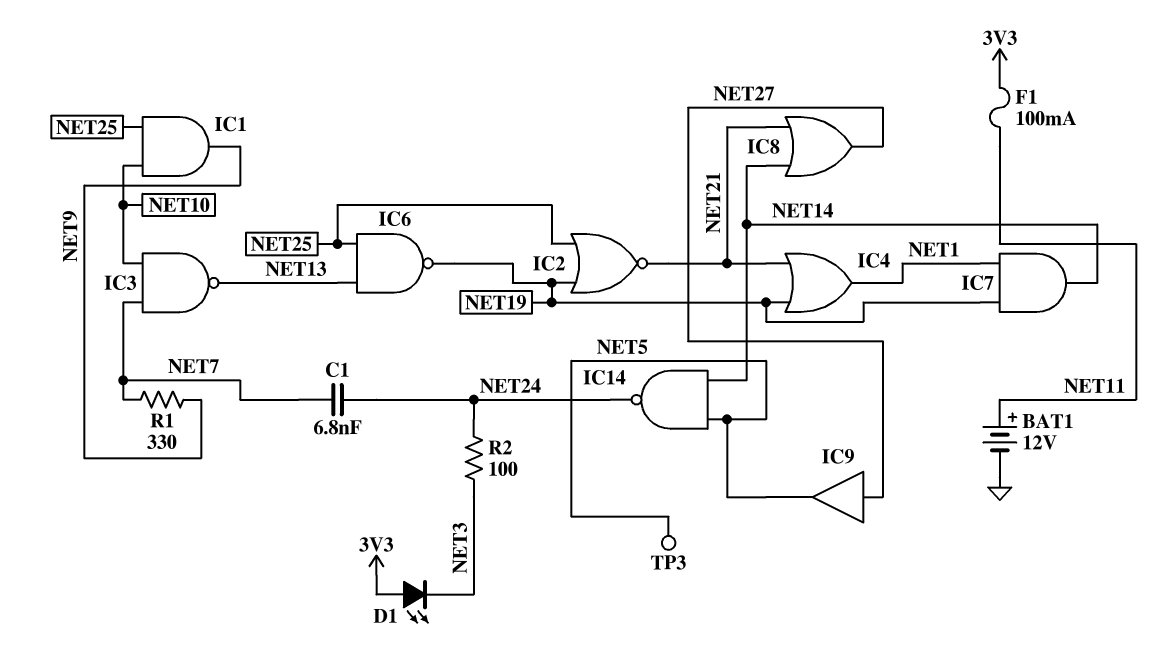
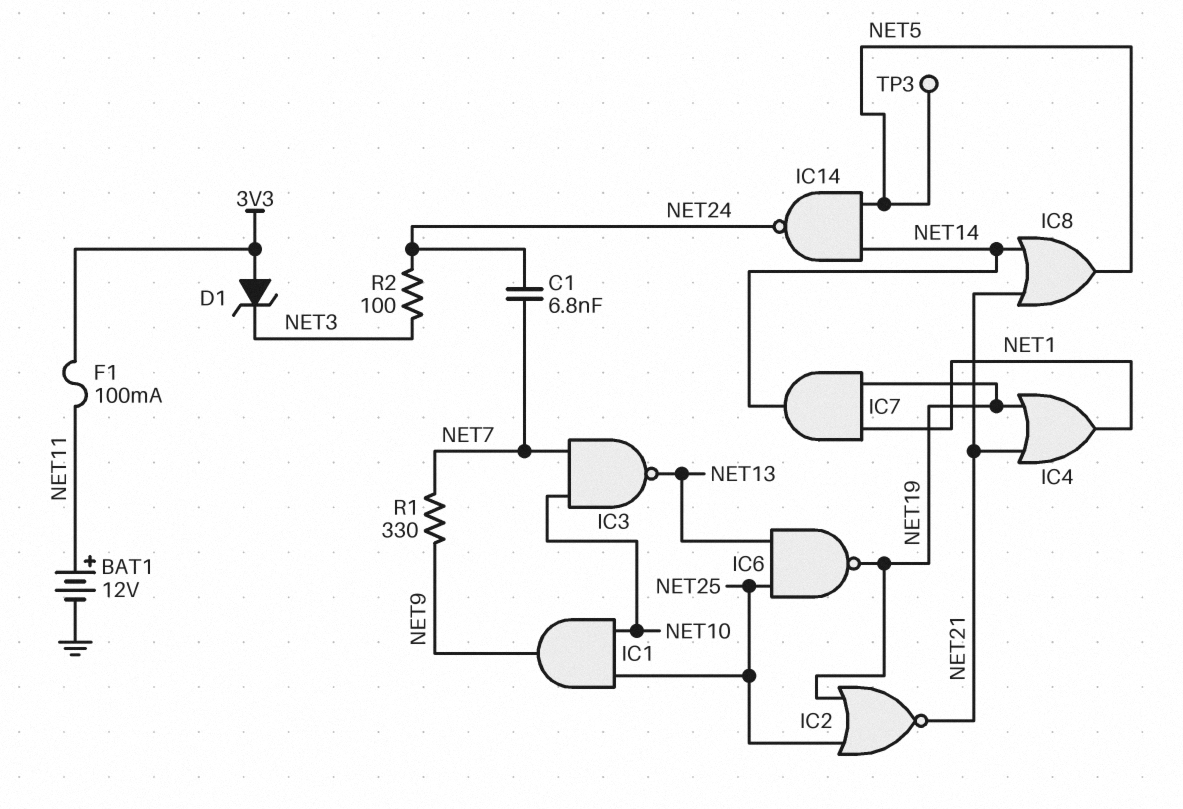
D1: LED (A 3V3, K NET3) -> zener (A 3V3, K NET3)
IC8: OR (in NET14, in NET21, out NET27) -> OR (in NET14, in NET21, out NET5)
IC9: buffer (in NET27, out NET5) -> none

